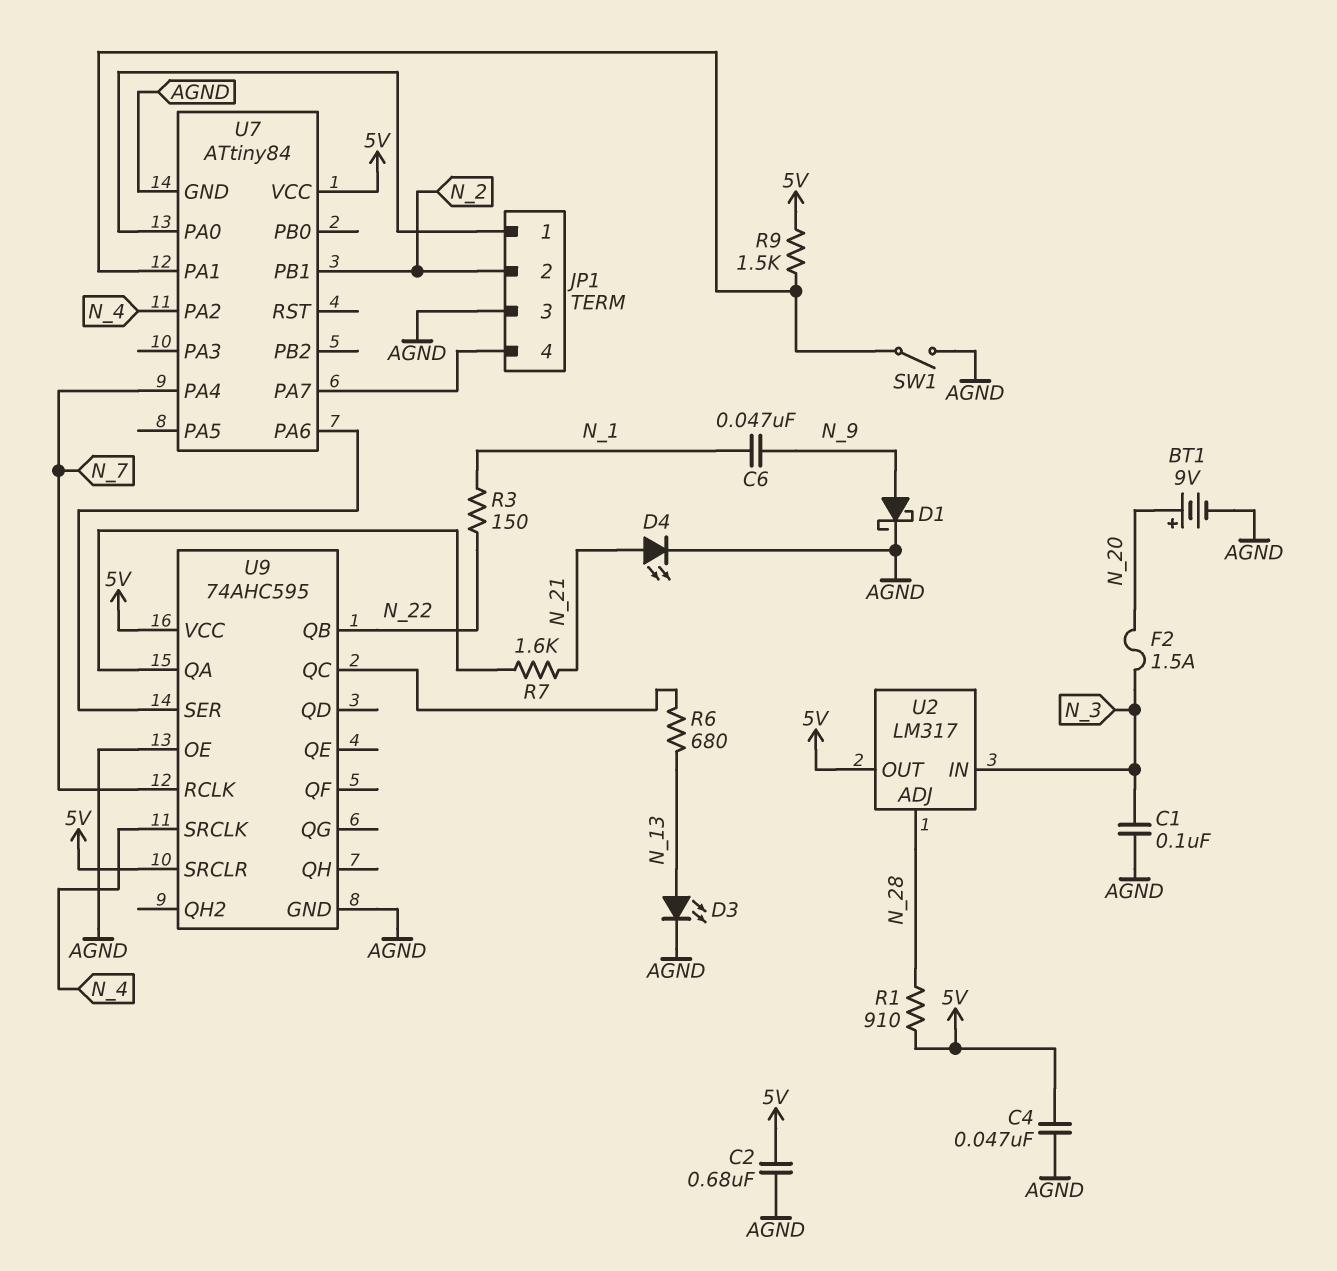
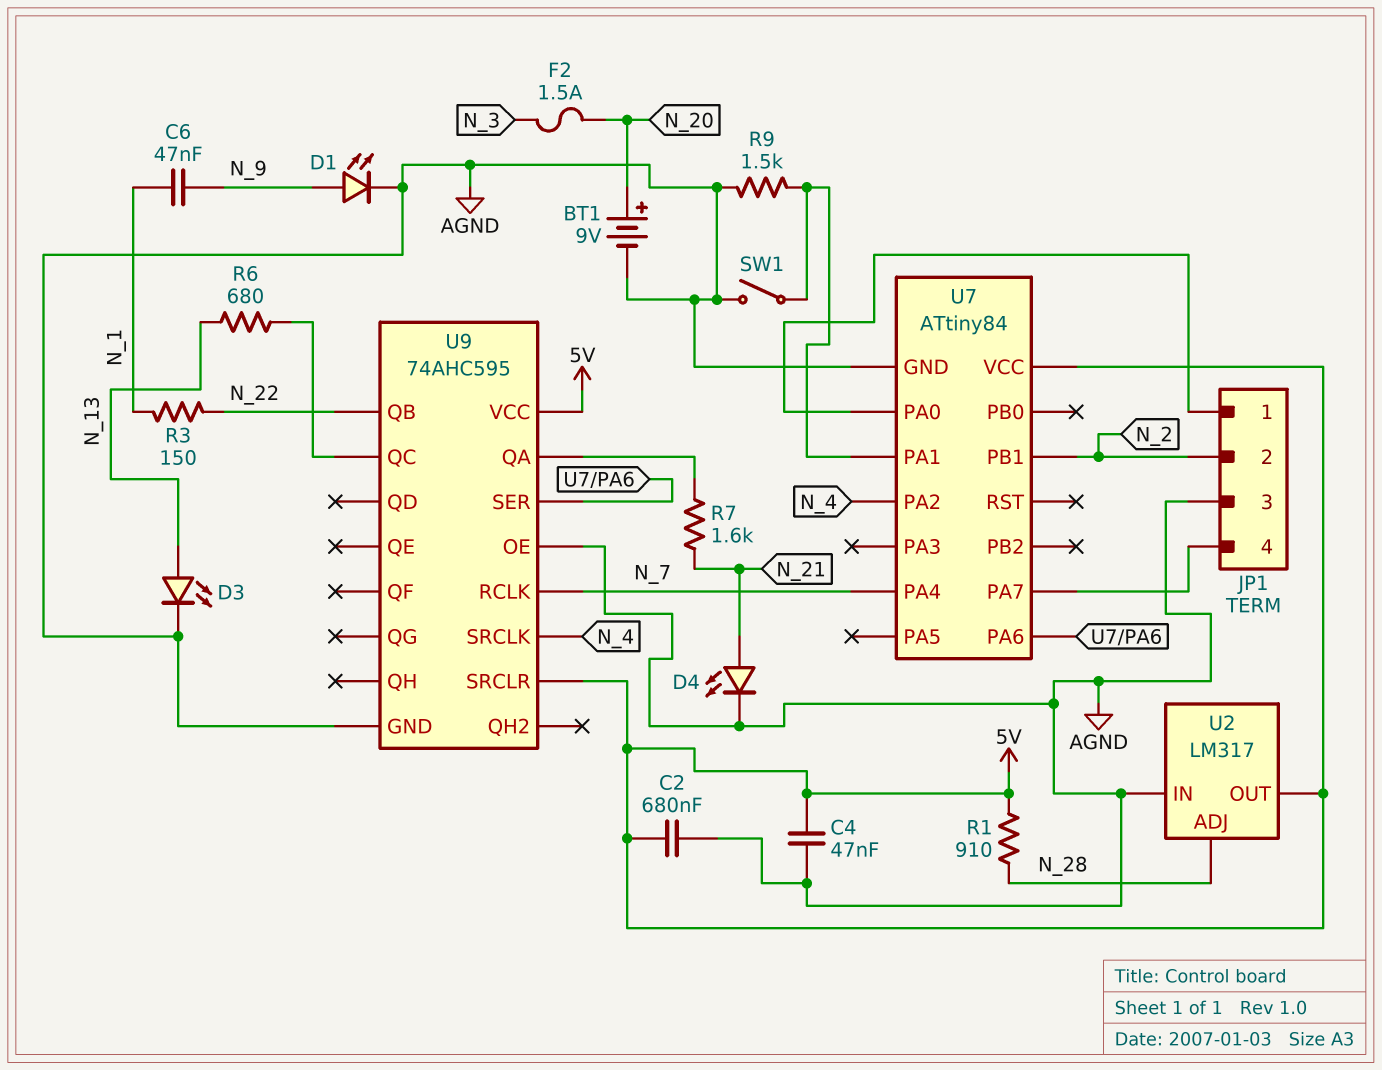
C1: 100nF (AGND, N_3) -> none
D1: schottky (A N_9, K AGND) -> LED (A N_9, K AGND)
R9: 1.5k (5V, U7/PA1) -> 1.5k (AGND, U7/PA1)
U2 pin IN: N_3 -> AGND

